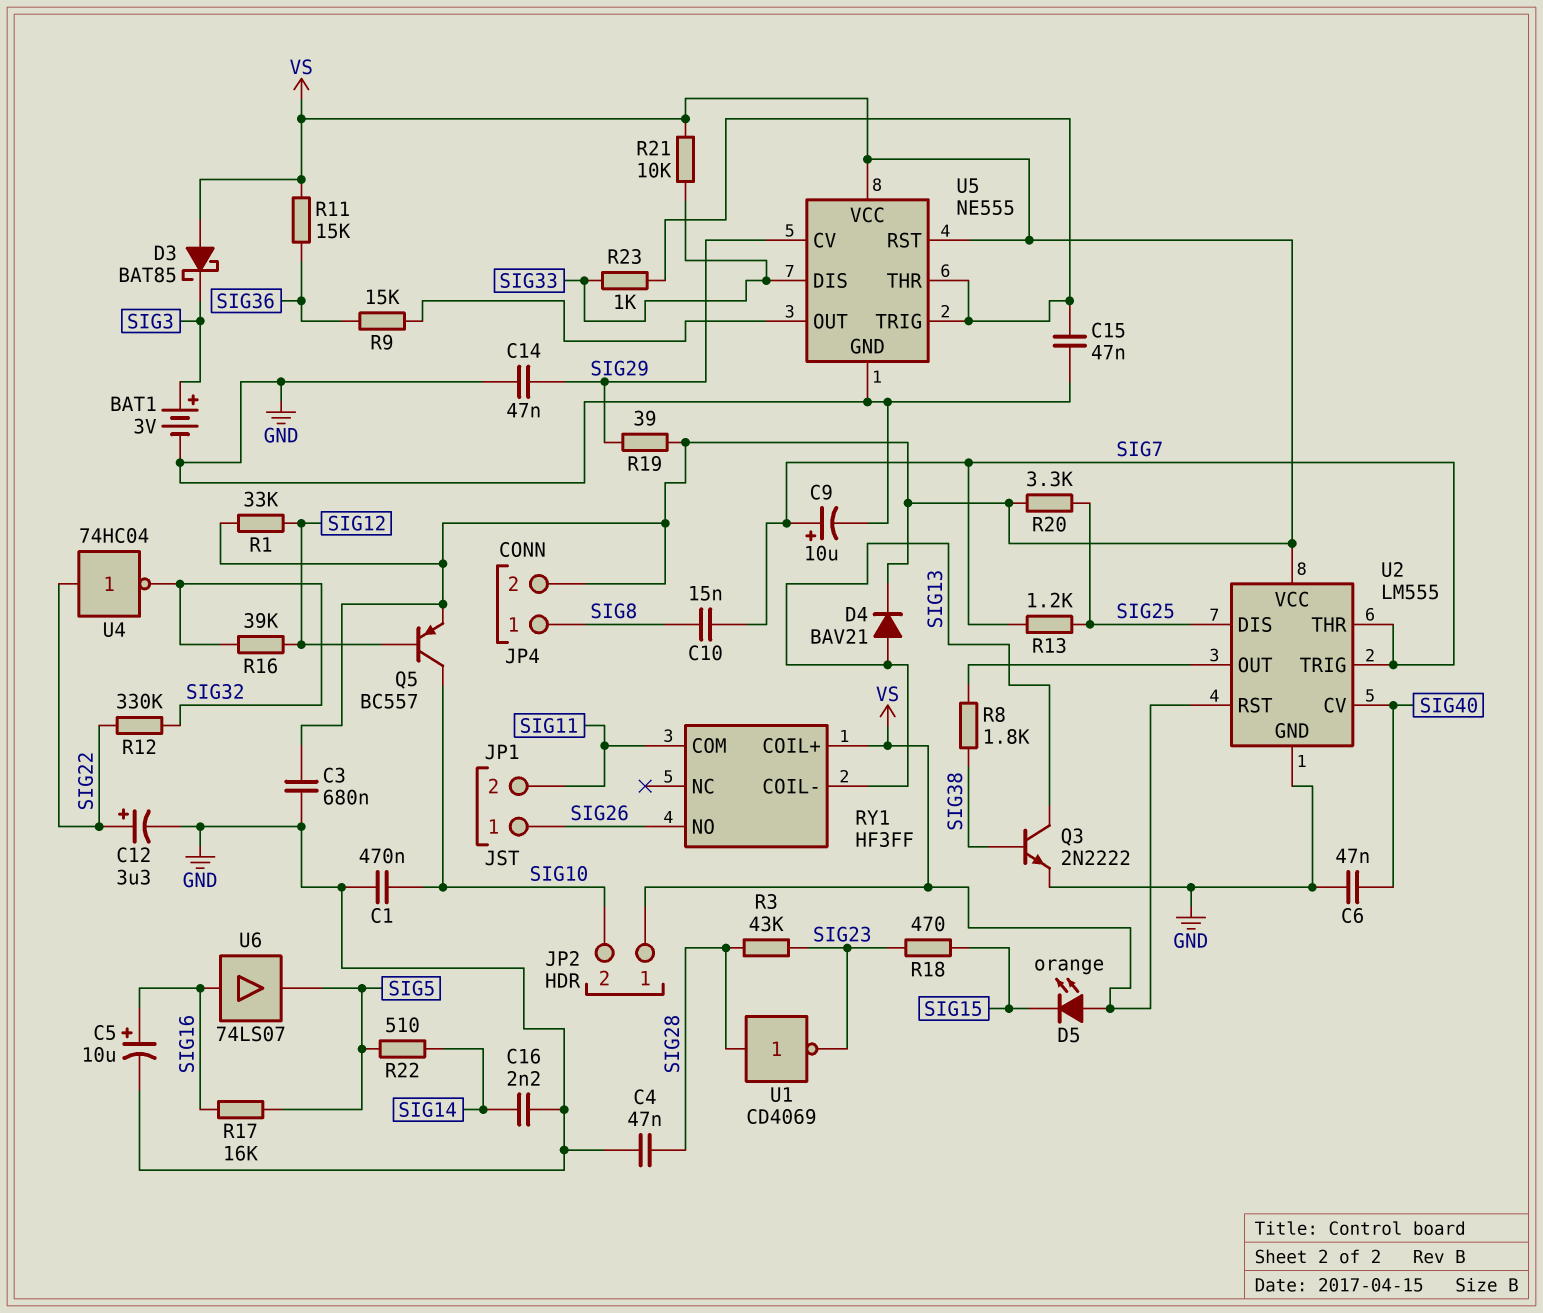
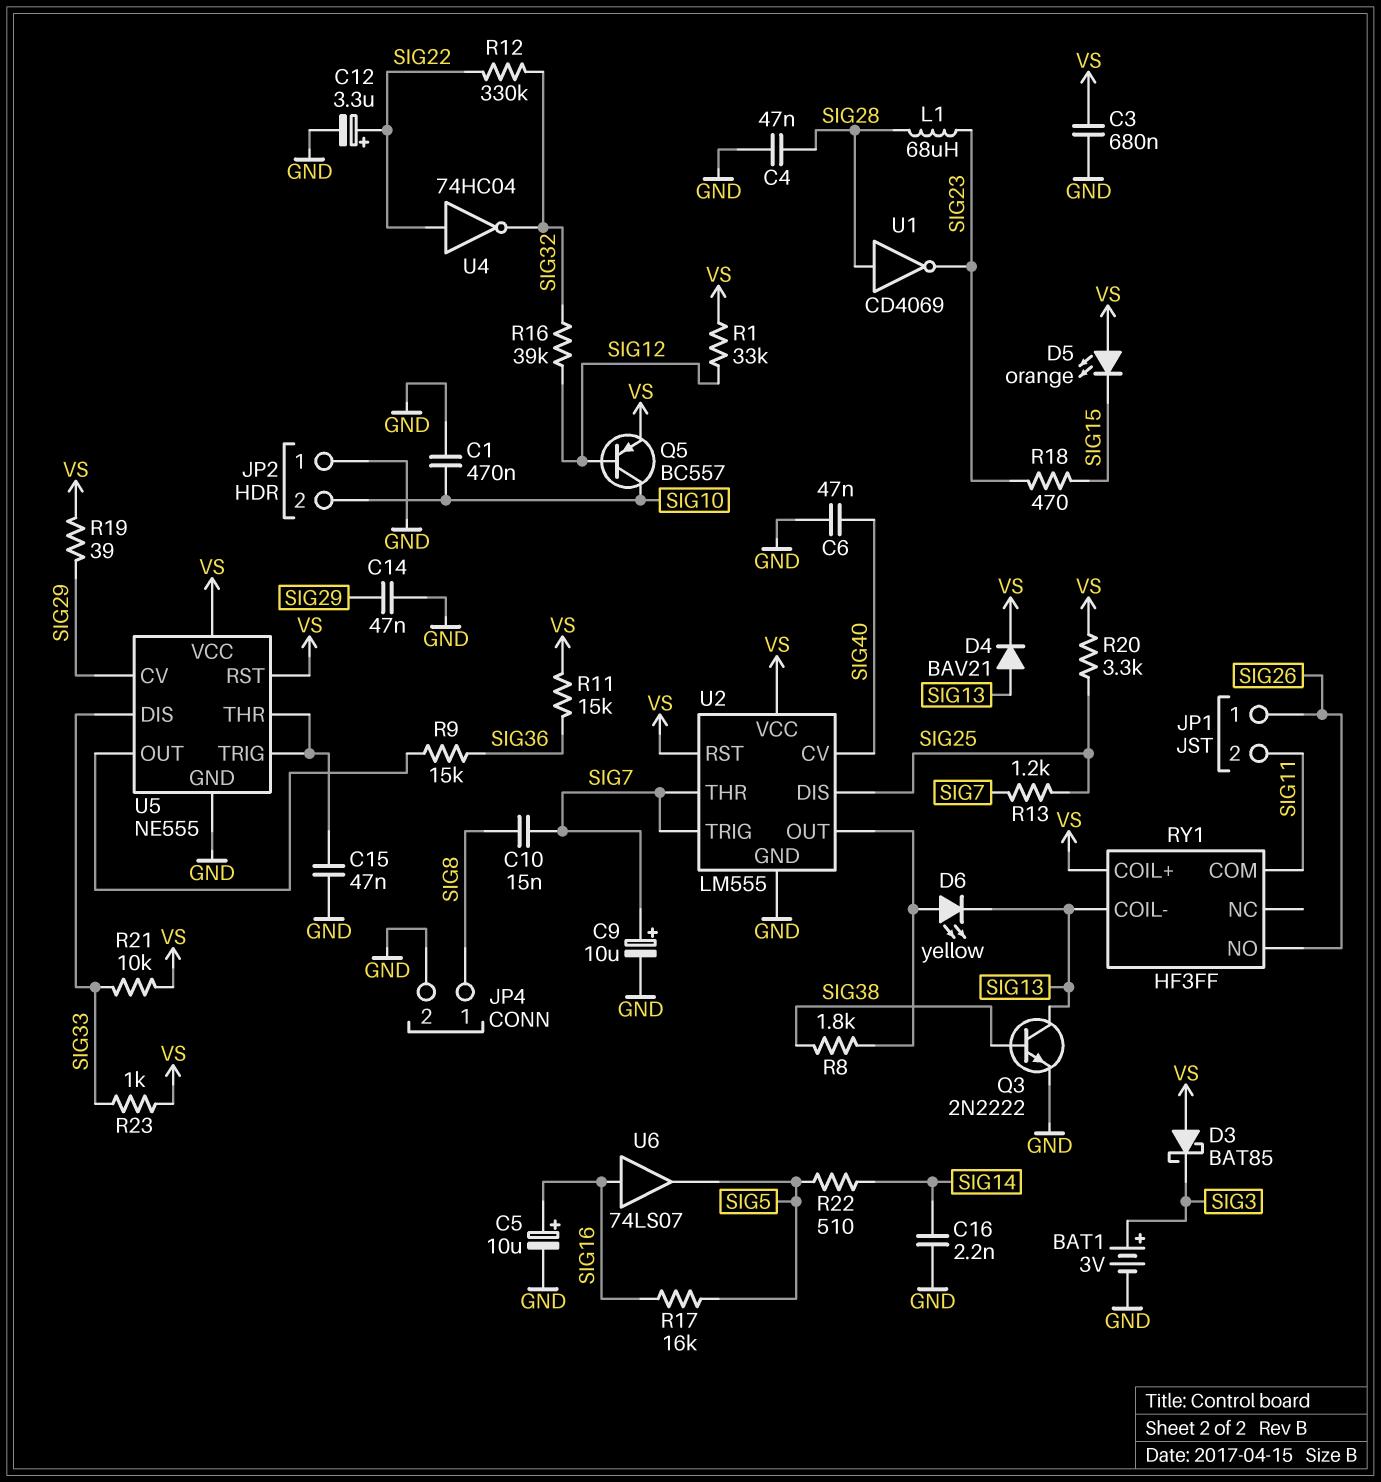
D6: none -> LED yellow (A U2/OUT, K SIG13)
JP2 pin 1: VS -> GND
JP4 pin 2: VS -> GND
L1: none -> 68uH (SIG23, SIG28)
R3: 43k (SIG23, SIG28) -> none
R23: 1k (SIG33, U5/THR) -> 1k (SIG33, VS)

